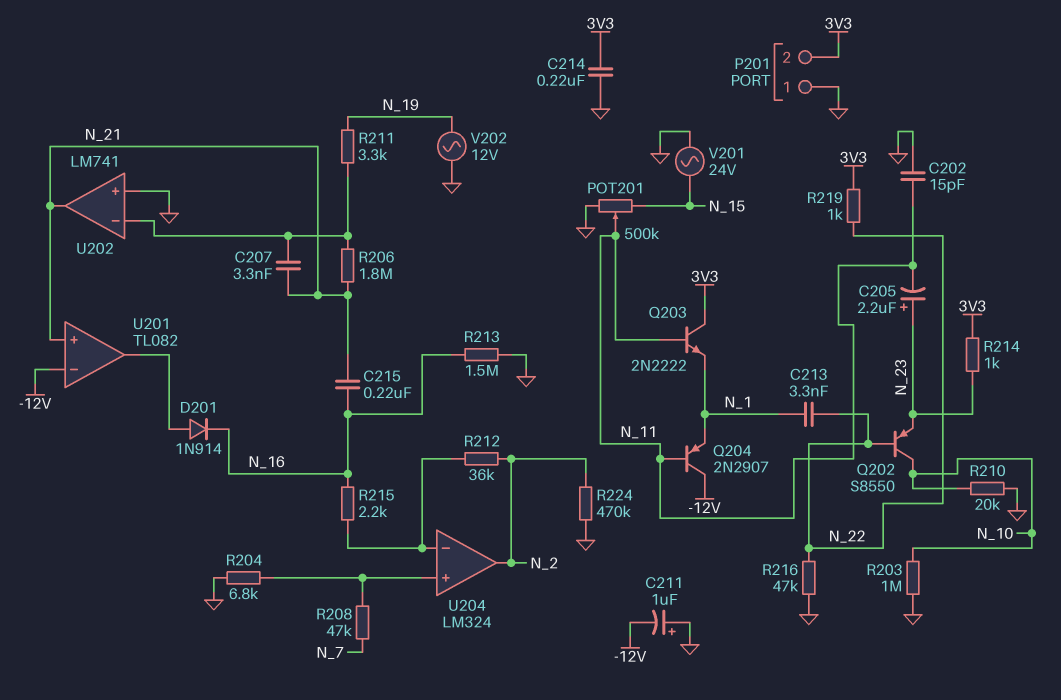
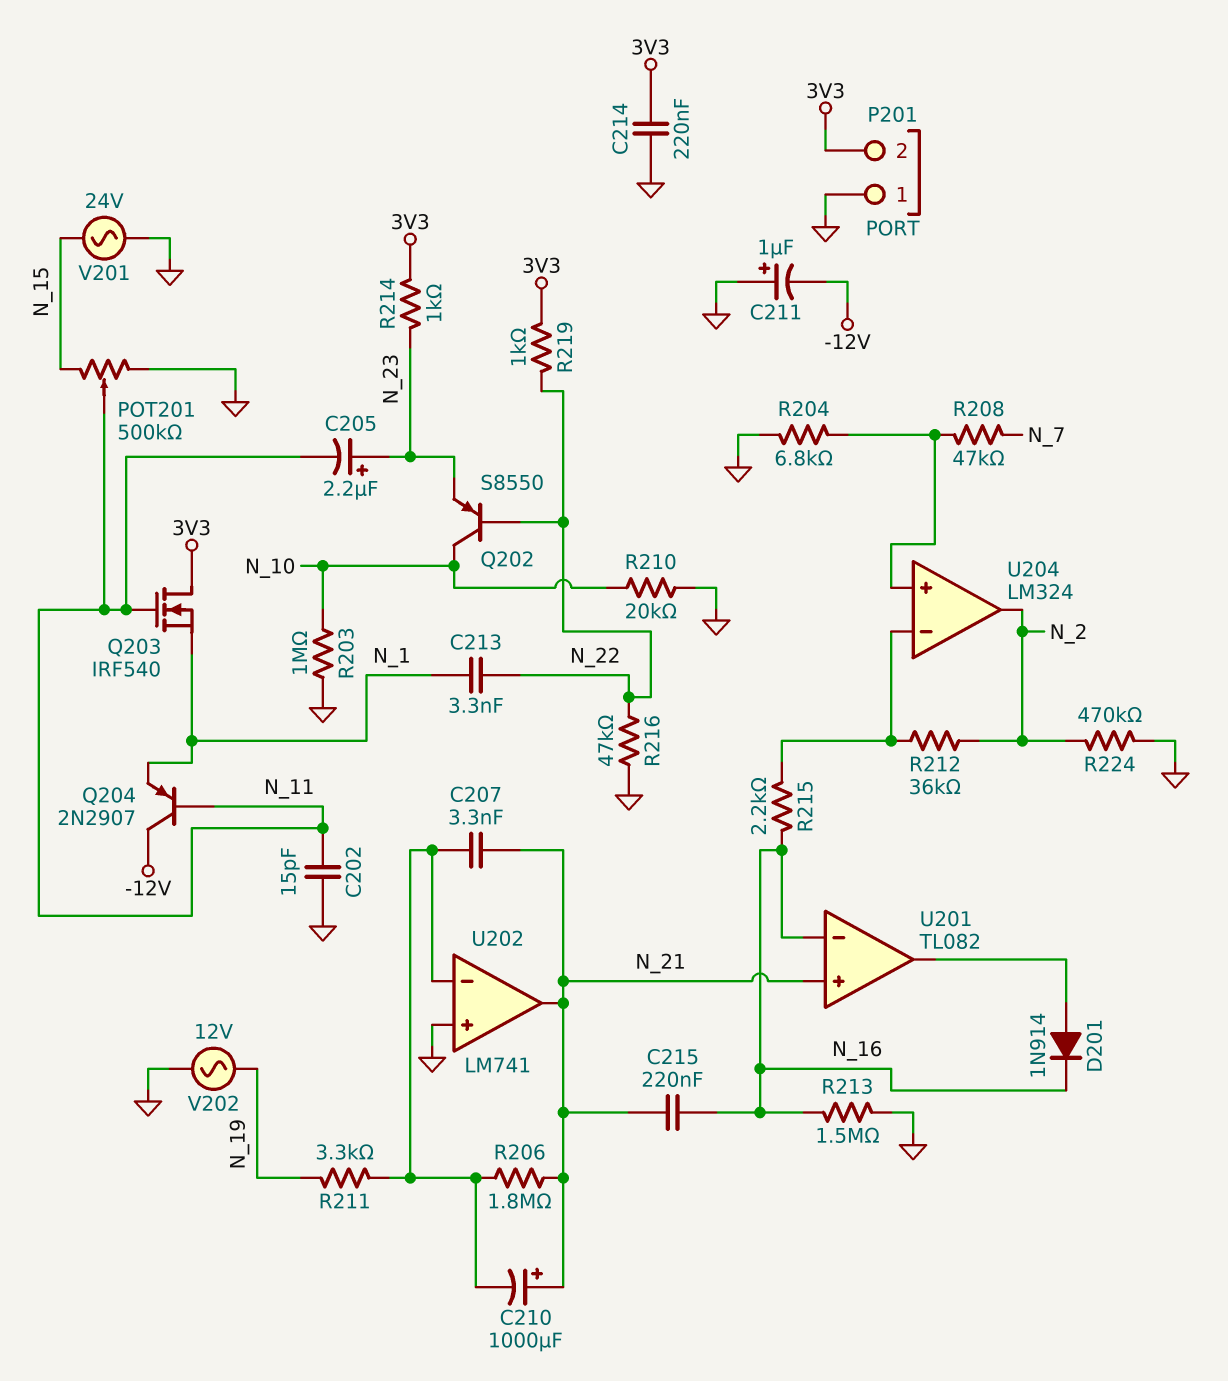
C210: none -> 1000uF (plus N_21, minus U202/in-)
Q203: NPN 2N2222 (B N_11, C 3V3, E N_1) -> NMOS IRF540 (G N_11, D 3V3, S N_1)
U201 pin in-: -12V -> N_16

